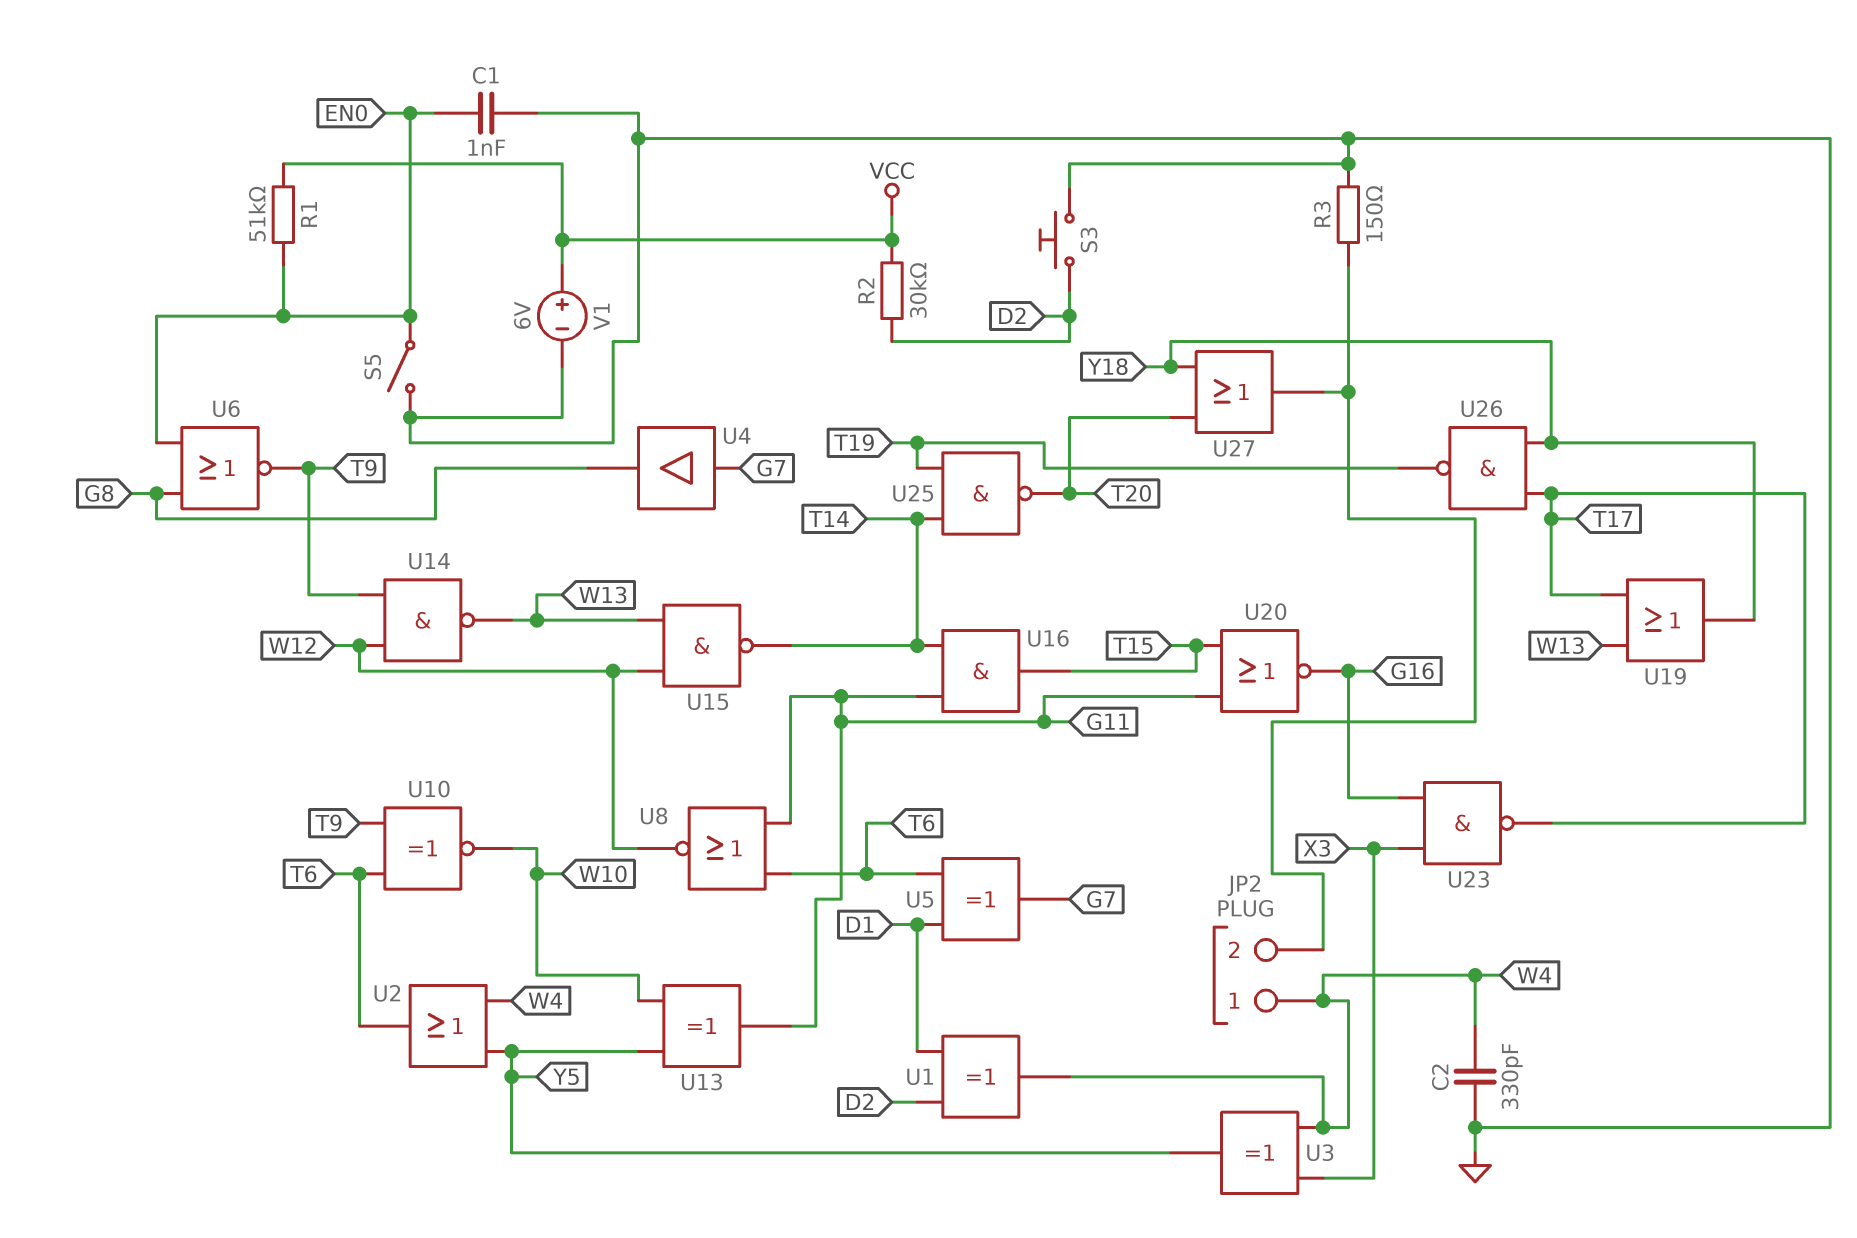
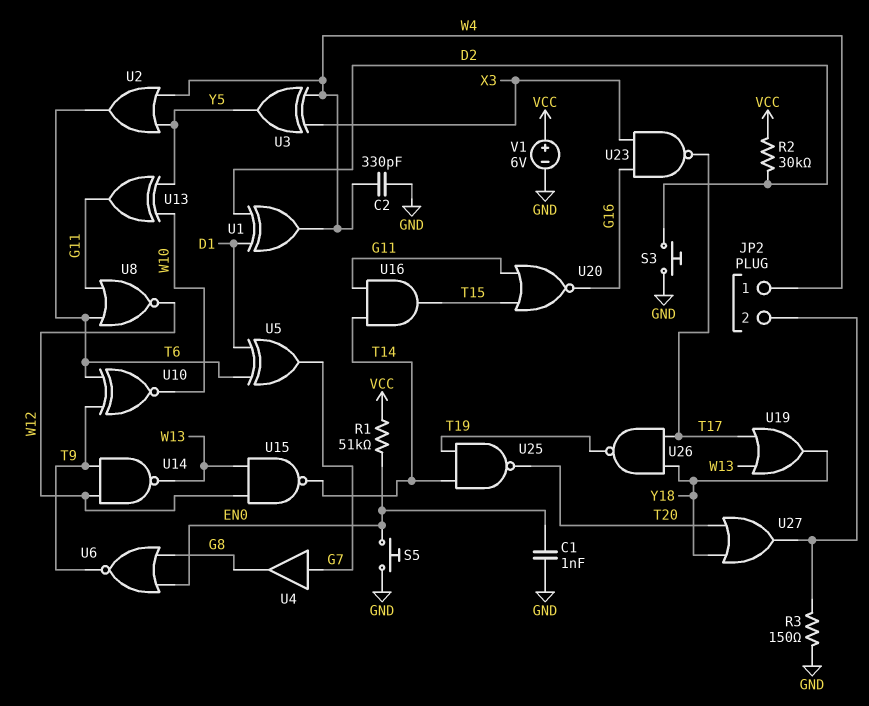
S5: switch (EN0, GND) -> button (EN0, GND)

